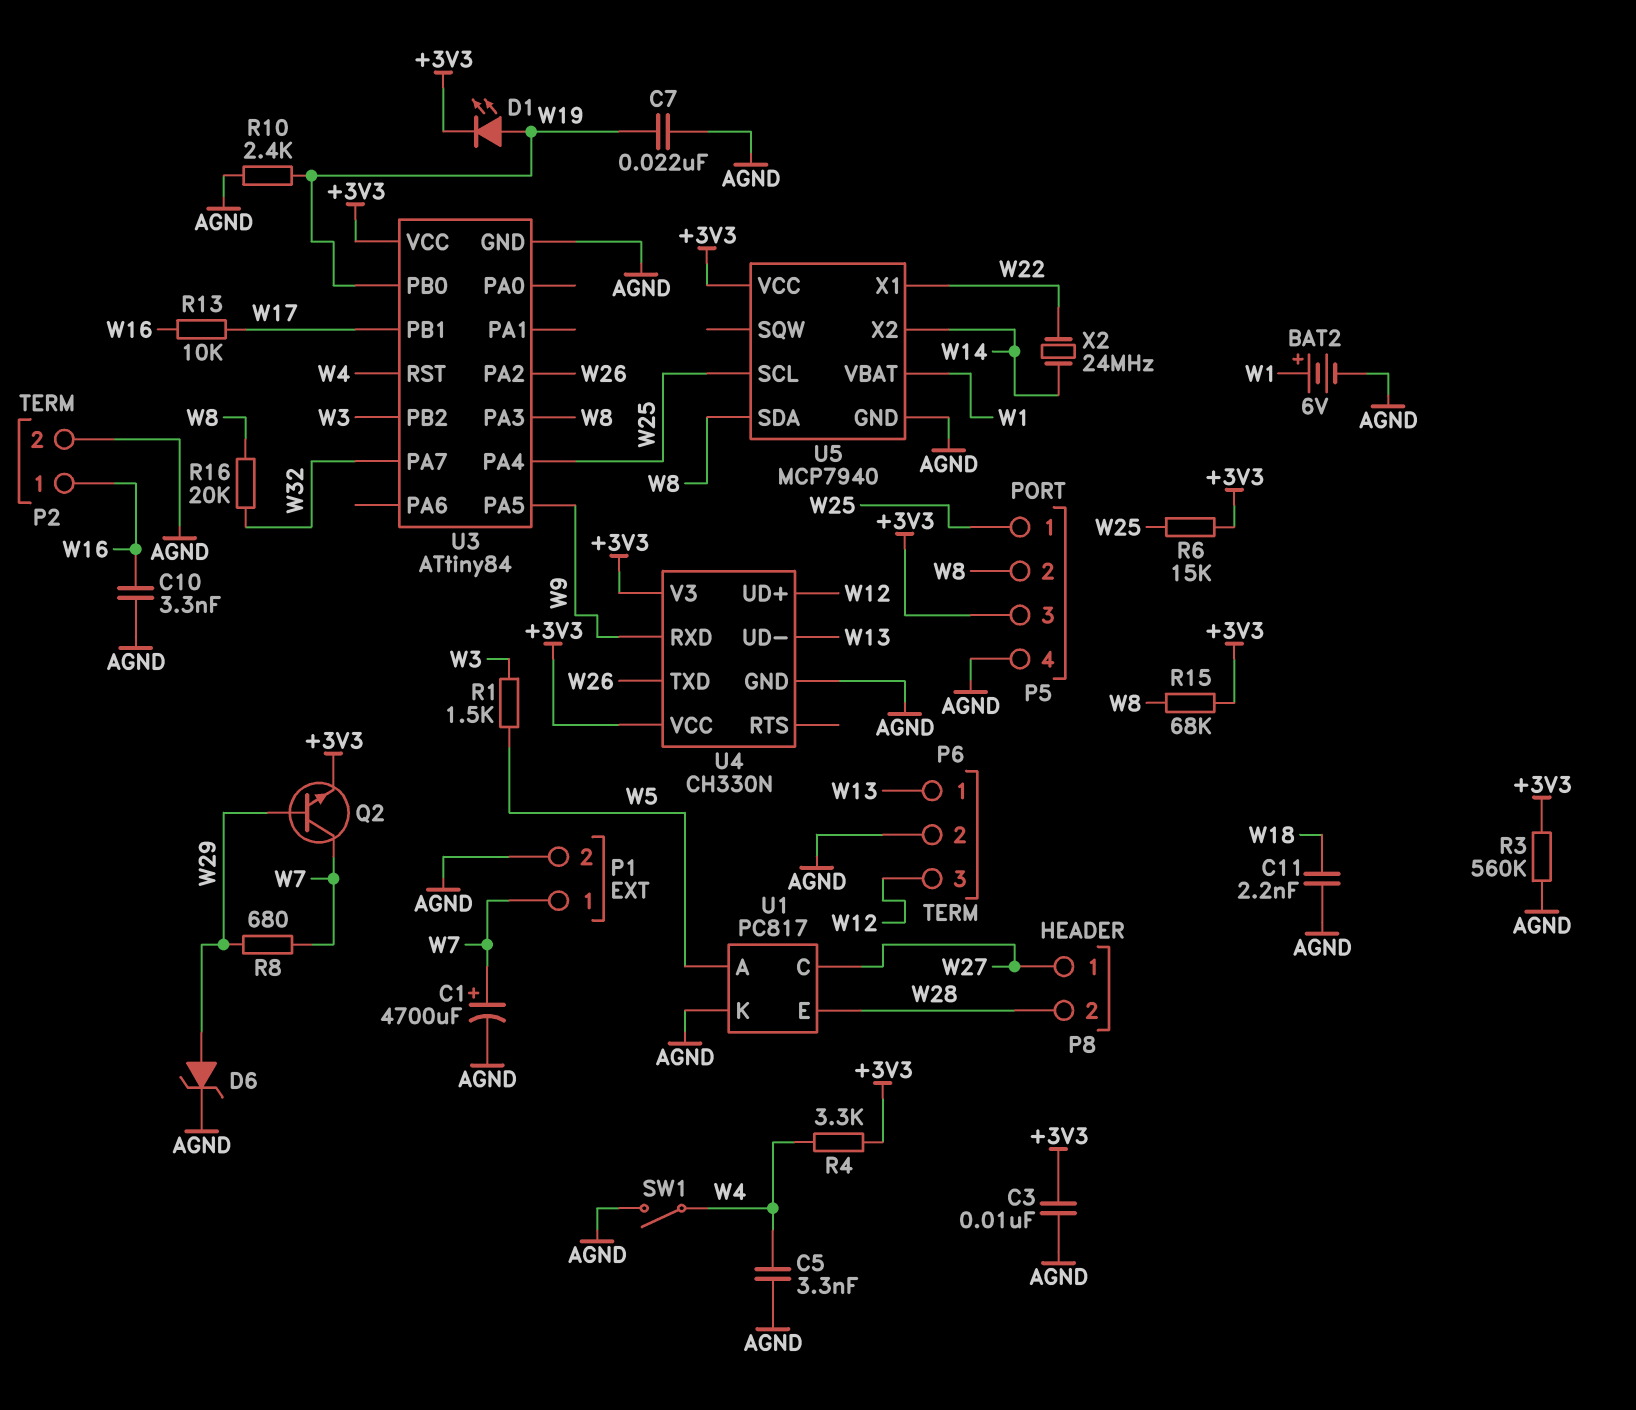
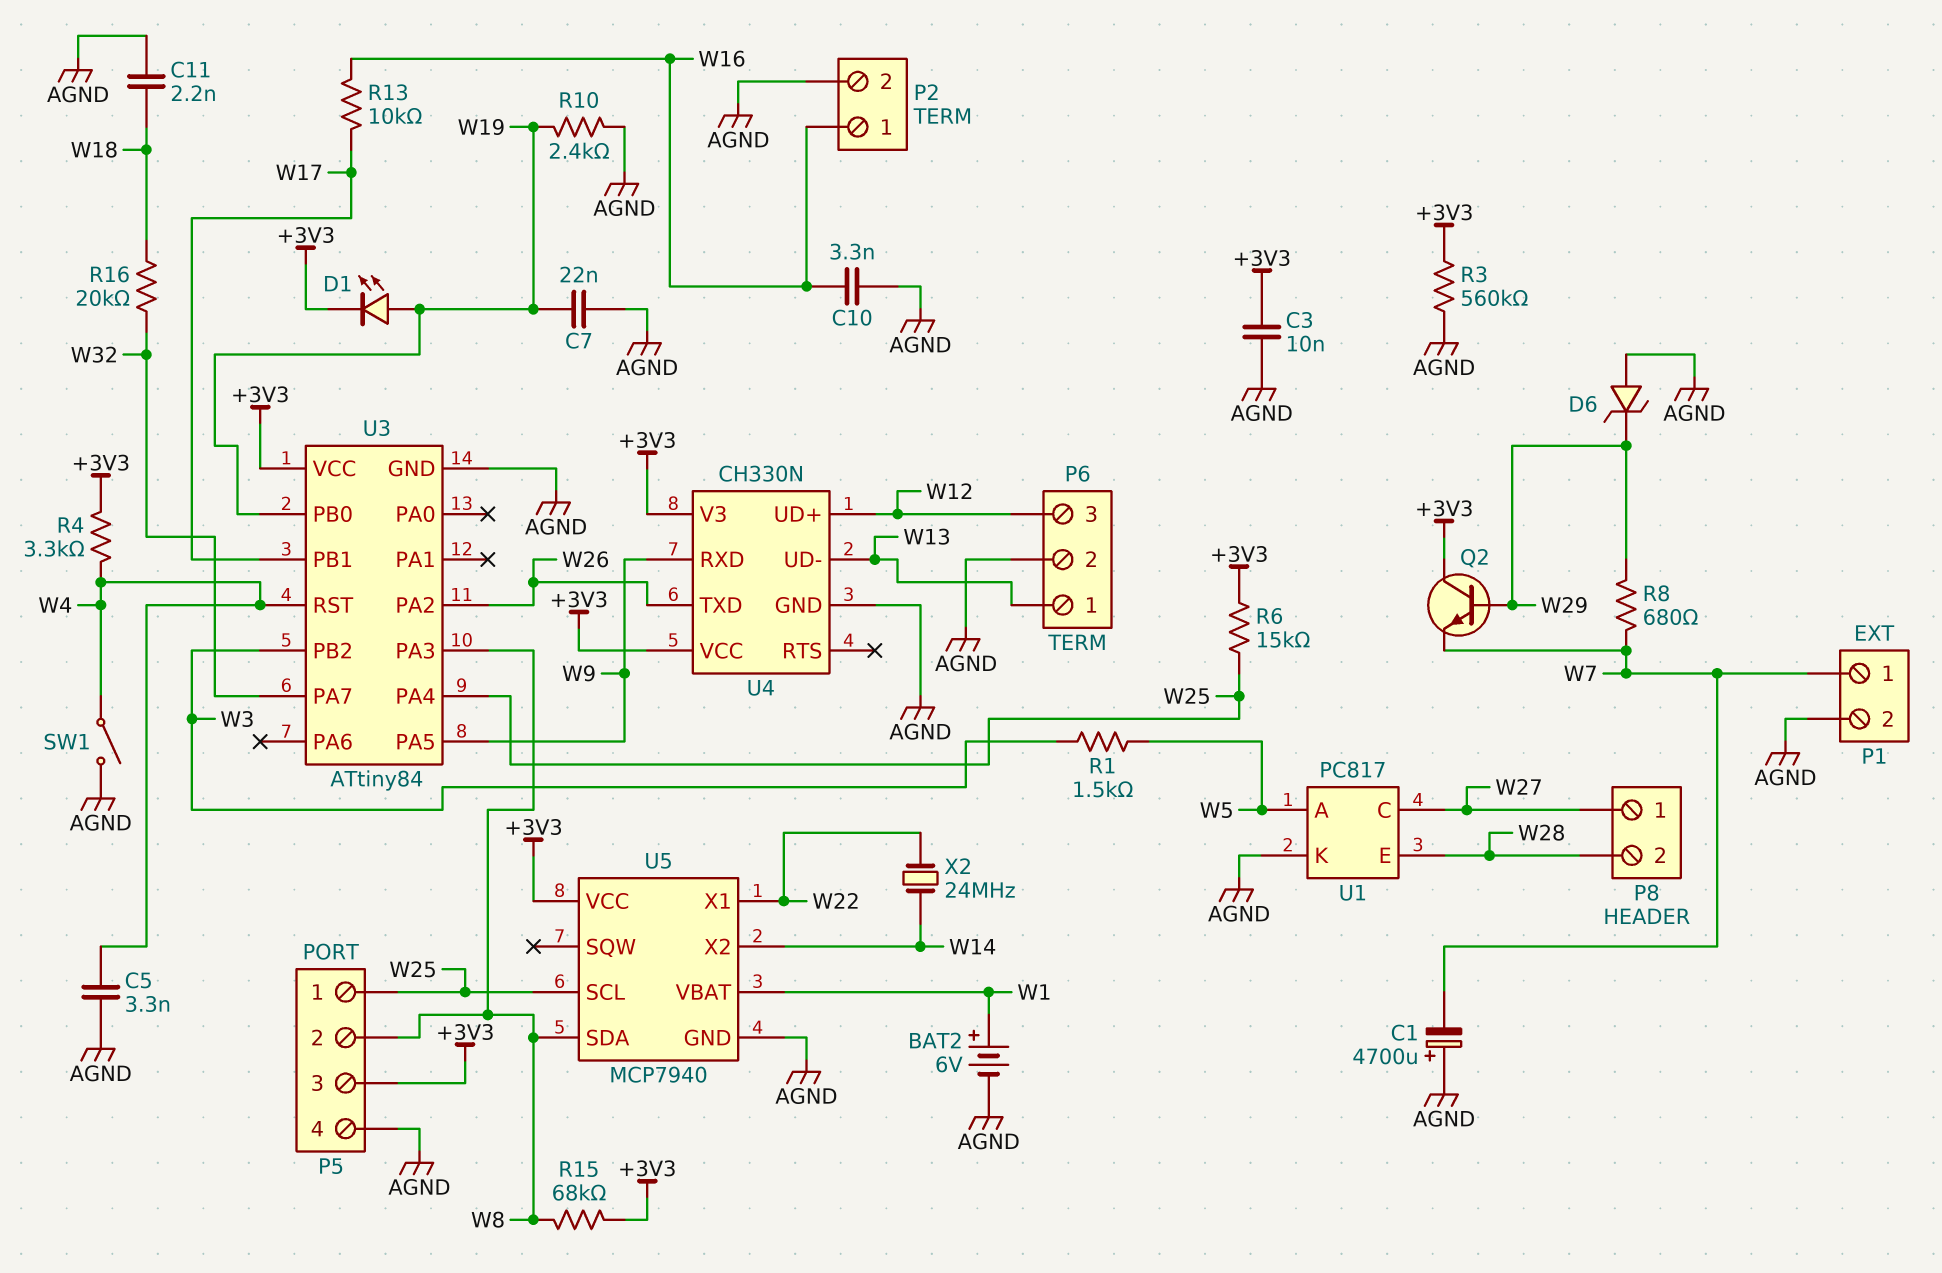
C1: 4700uF (plus W7, minus AGND) -> 4700uF (plus AGND, minus W7)
D6: zener (A W29, K AGND) -> zener (A AGND, K W29)
Q2: NPN (B W29, C W7, E +3V3) -> NPN (B W29, C +3V3, E W7)
R16: 20k (W8, W32) -> 20k (W18, W32)

